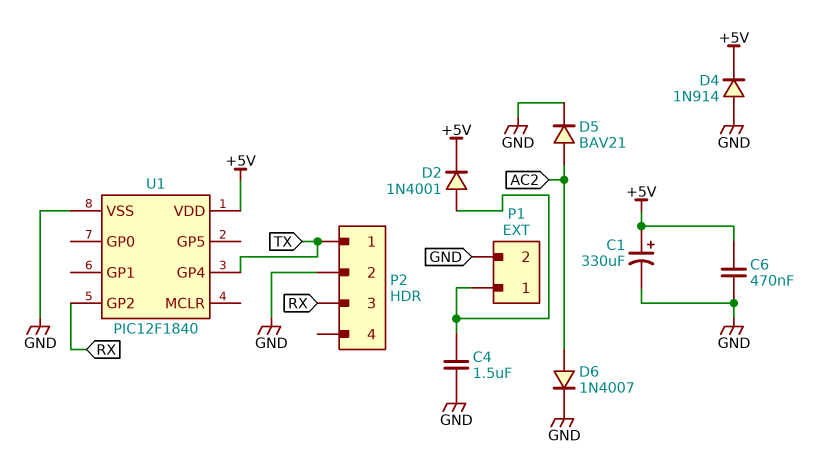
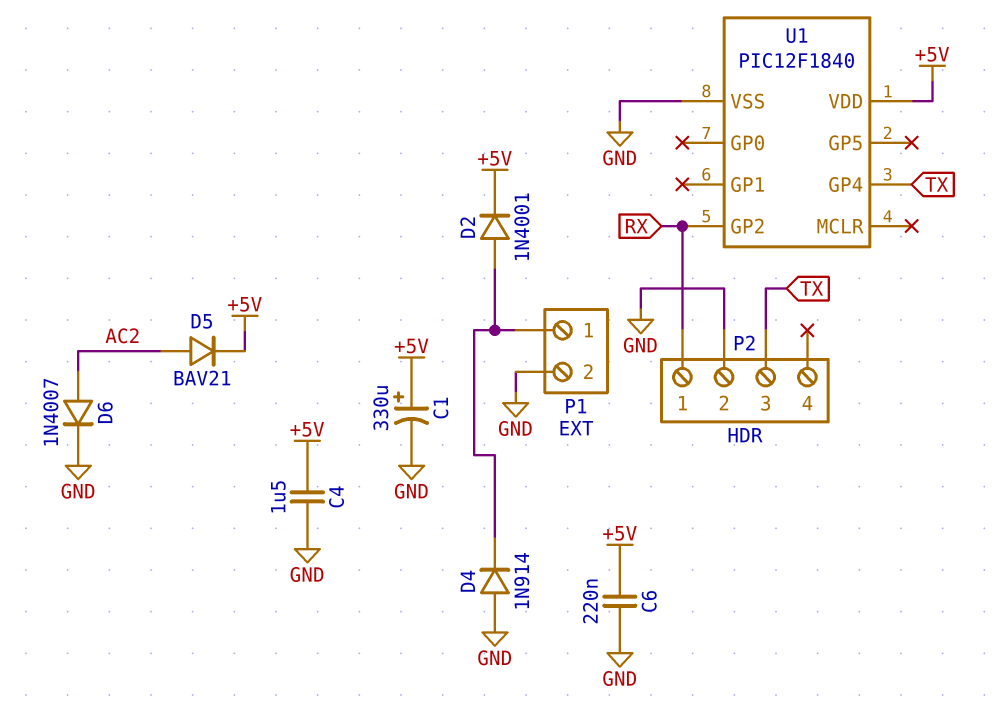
C4: 1.5uF (GND, P1/1) -> 1.5uF (+5V, GND)
C6: 470nF (+5V, GND) -> 220nF (+5V, GND)
D4: diode 1N914 (A GND, K +5V) -> diode 1N914 (A GND, K P1/1)
D5: diode BAV21 (A AC2, K GND) -> diode BAV21 (A AC2, K +5V)
P2 pin 1: TX -> RX
P2 pin 3: RX -> TX

